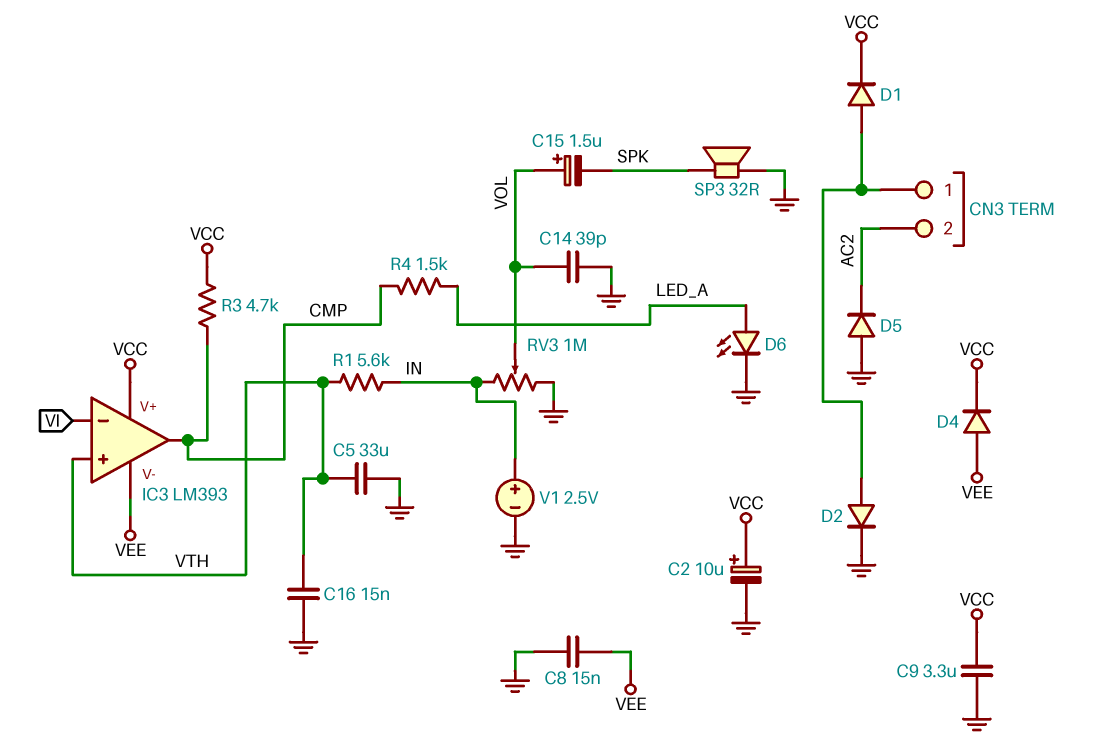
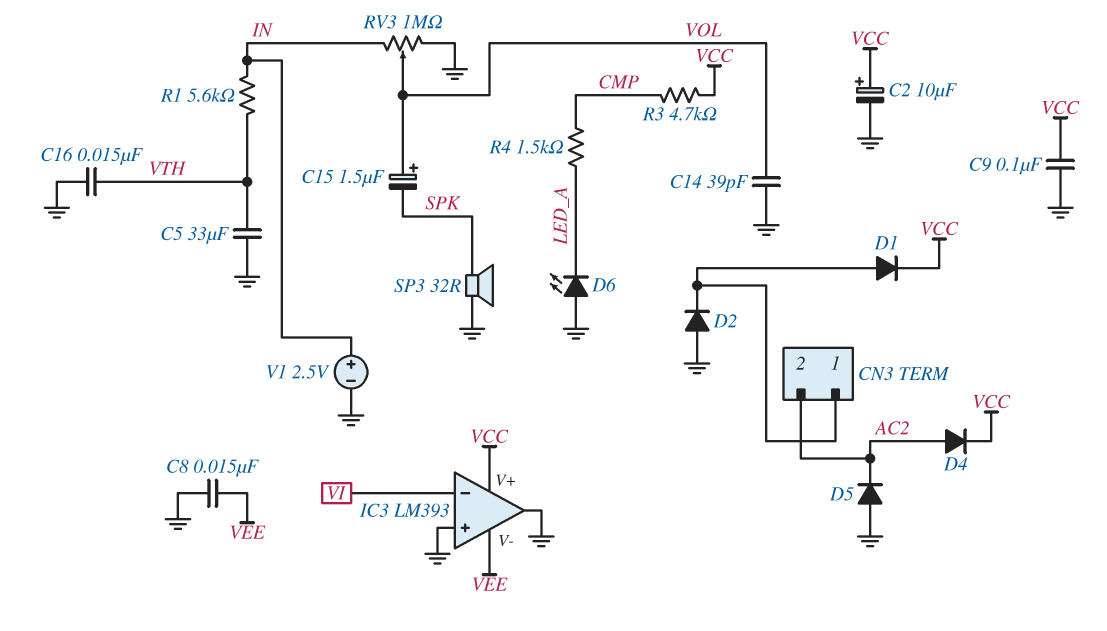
C9: 3.3uF (GND, VCC) -> 100nF (GND, VCC)
D2: diode (A CN3/1, K GND) -> diode (A GND, K CN3/1)
D4: diode (A VEE, K VCC) -> diode (A AC2, K VCC)
D6: LED (A LED_A, K GND) -> LED (A GND, K LED_A)
IC3 pin in+: VTH -> GND
IC3 pin out: CMP -> GND

